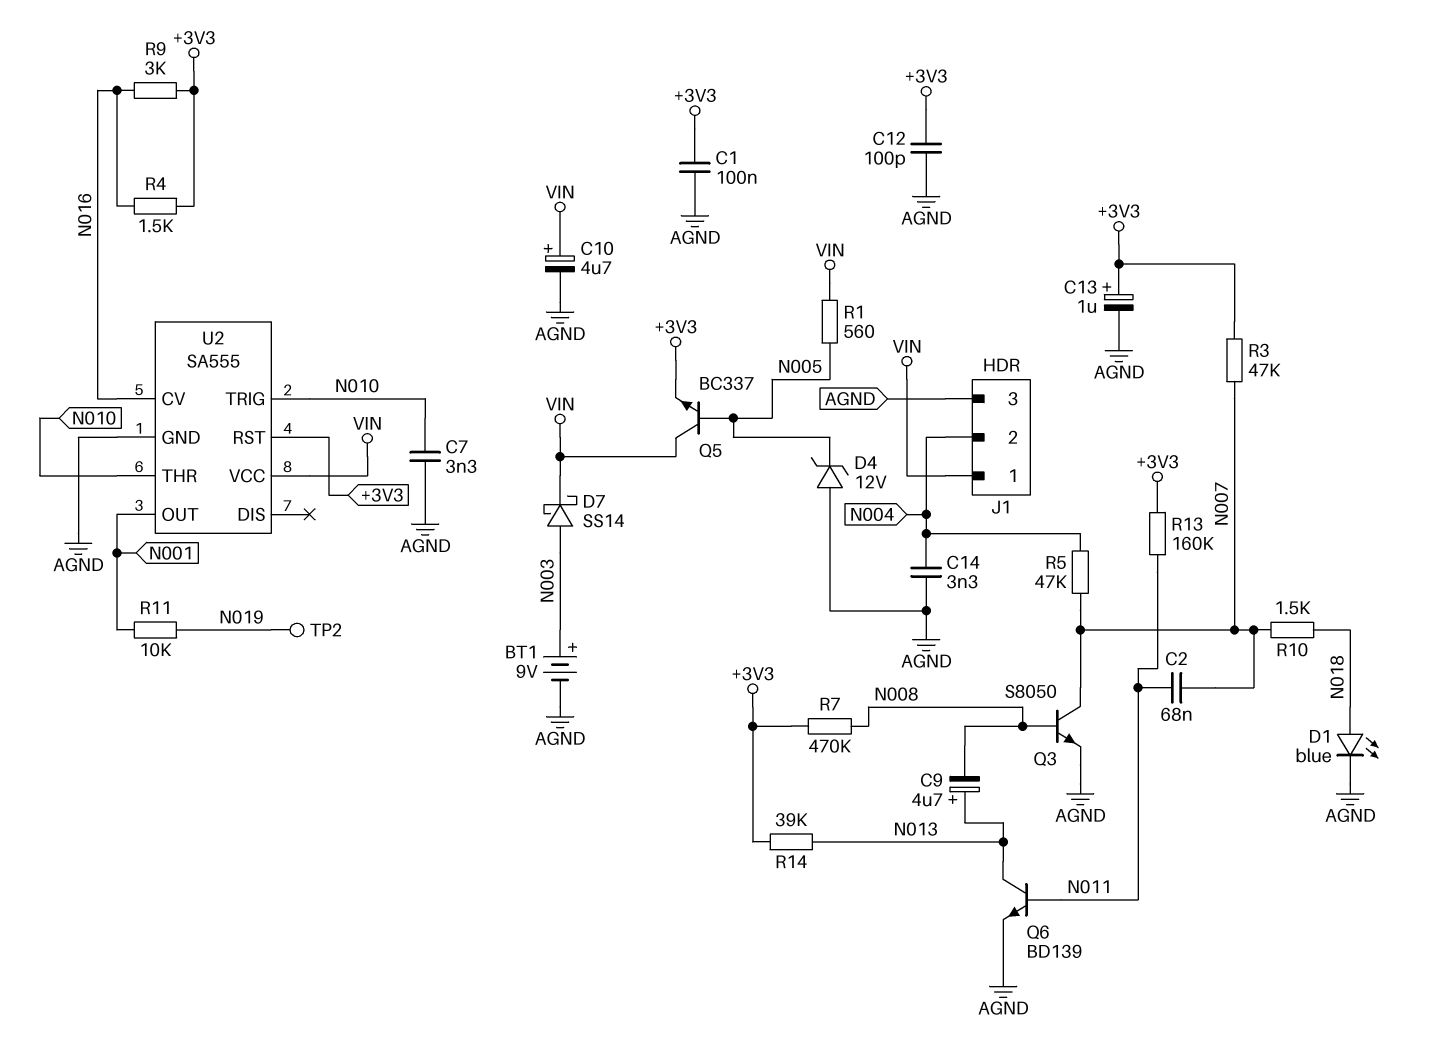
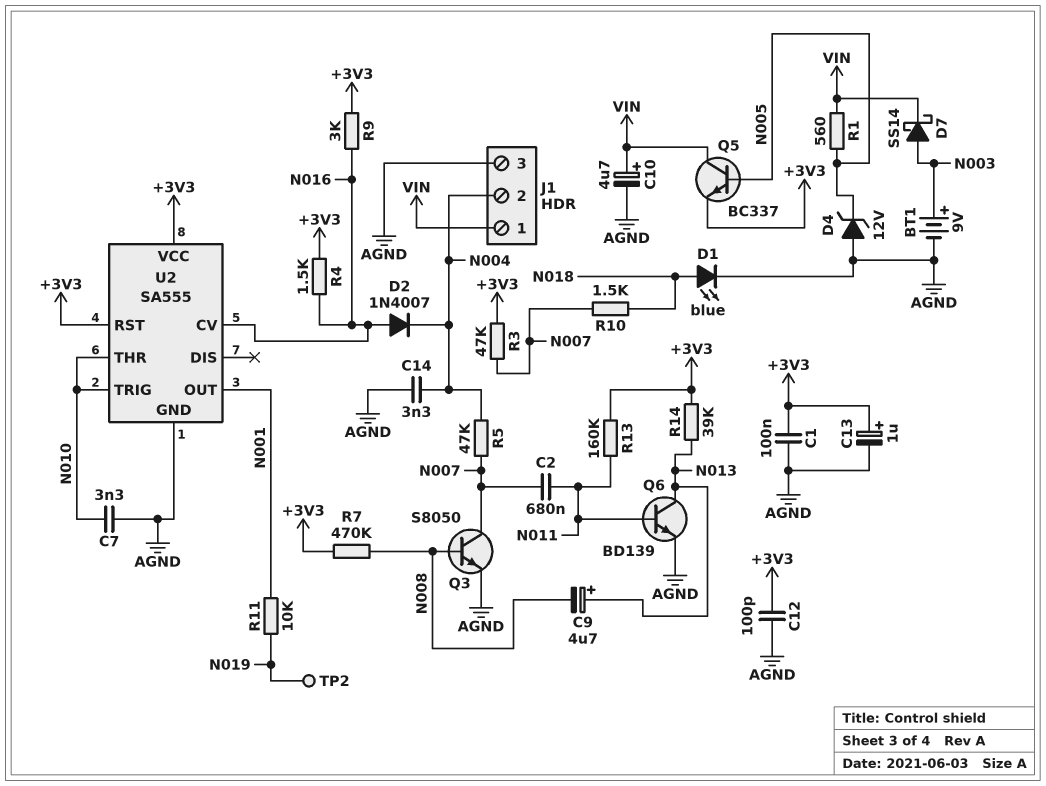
C2: 68nF (N007, N011) -> 680nF (N007, N011)
D2: none -> diode 1N4007 (A N016, K N004)
U2 pin VCC: VIN -> +3V3

